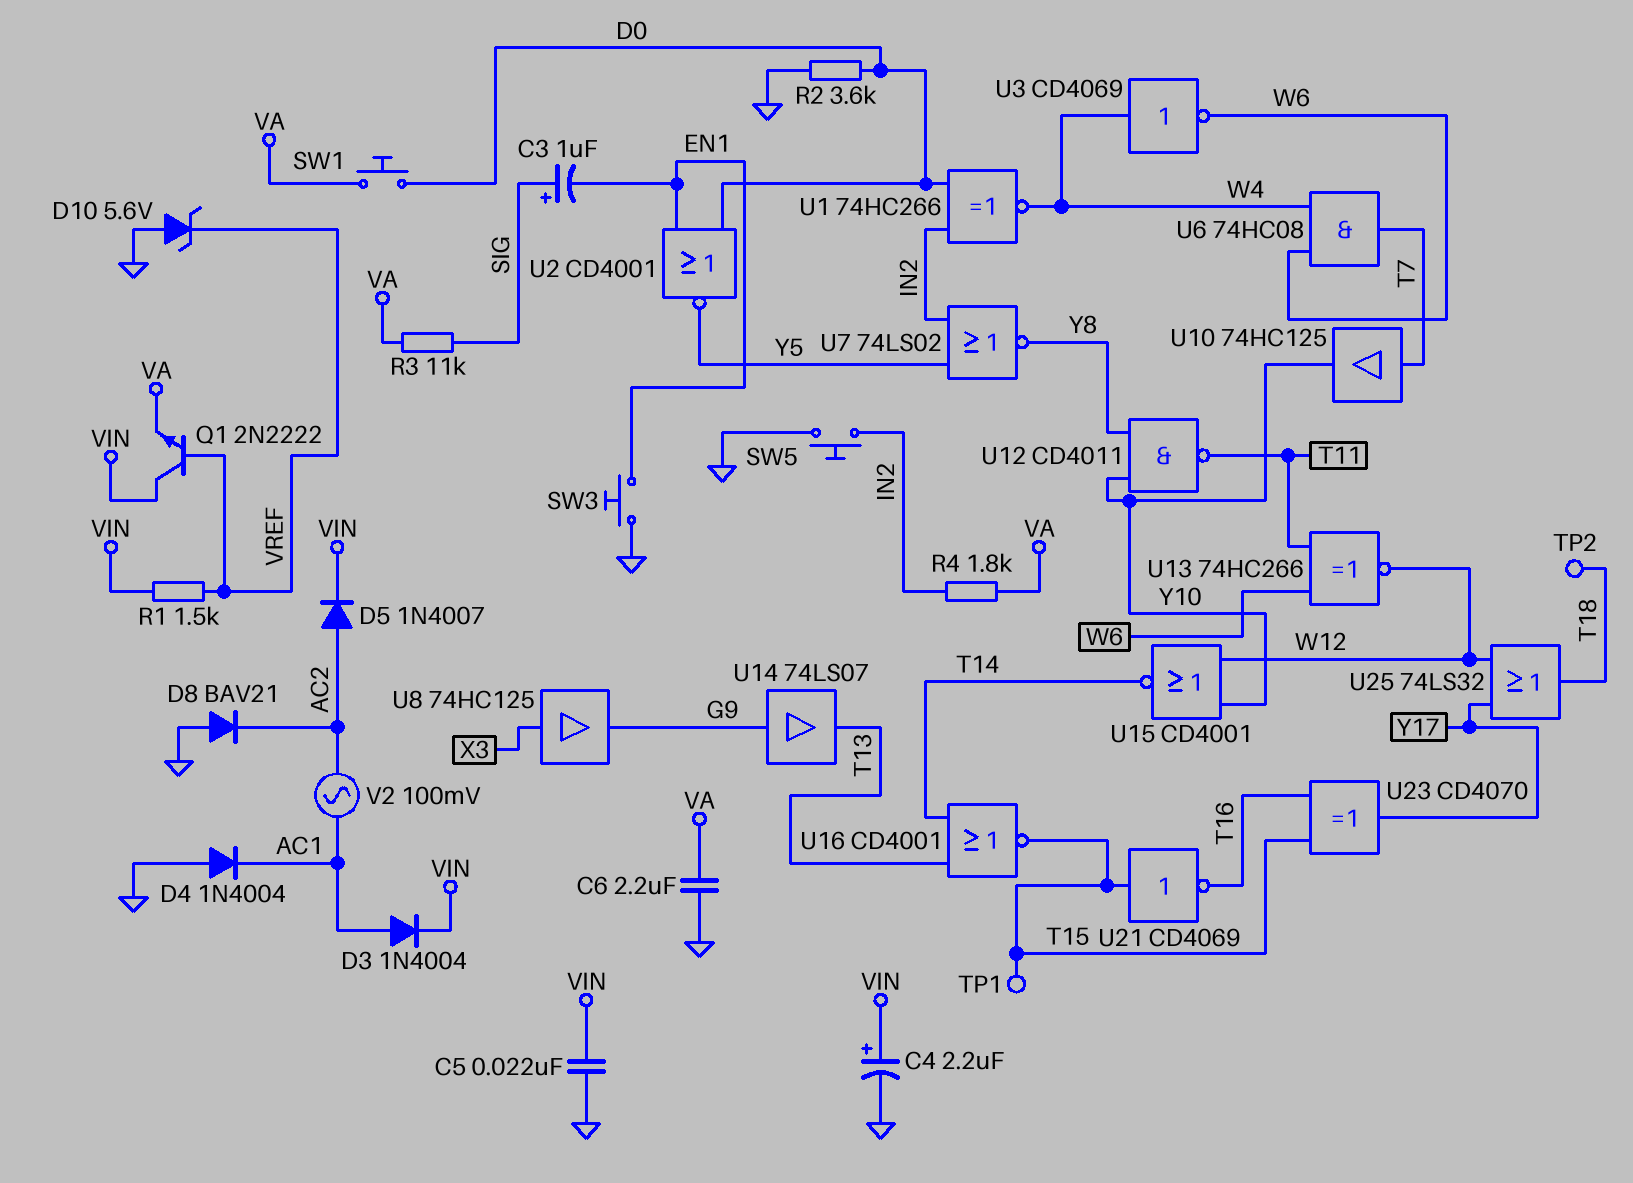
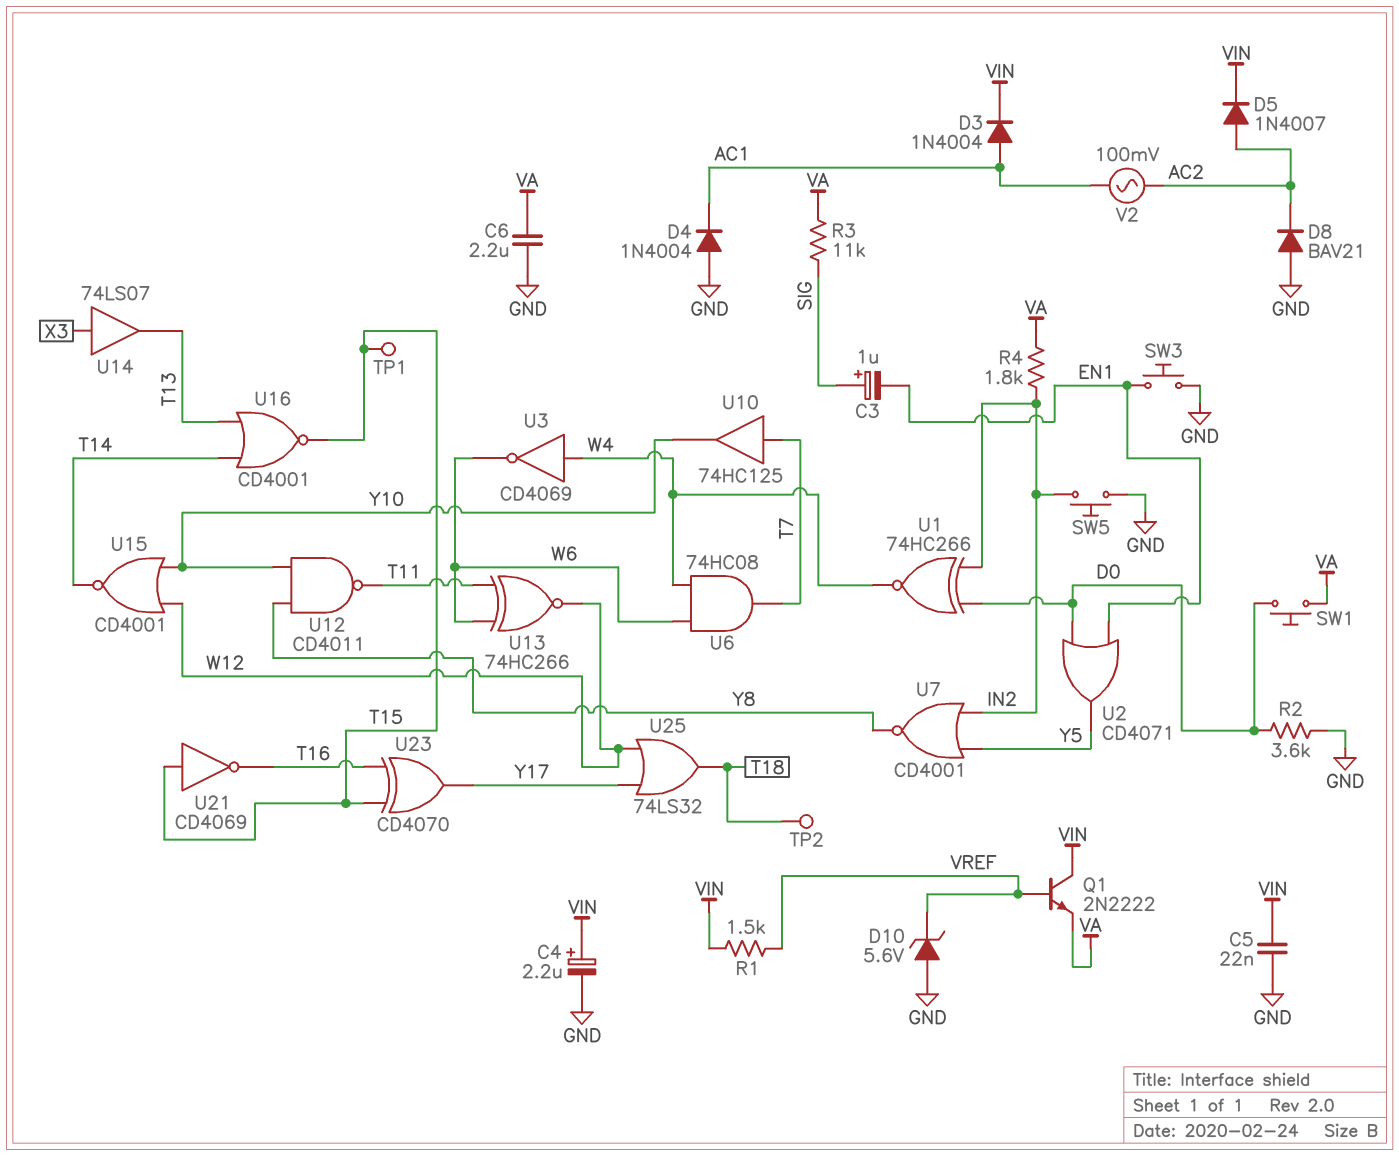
U2: NOR CD4001 (in D0, in EN1, out Y5) -> OR CD4071 (in D0, in EN1, out Y5)
U7: NOR 74LS02 (in IN2, in Y5, out Y8) -> NOR CD4001 (in IN2, in Y5, out Y8)
U8: buffer 74HC125 (in X3, out G9) -> none
U14: buffer 74LS07 (in G9, out T13) -> buffer 74LS07 (in X3, out T13)

